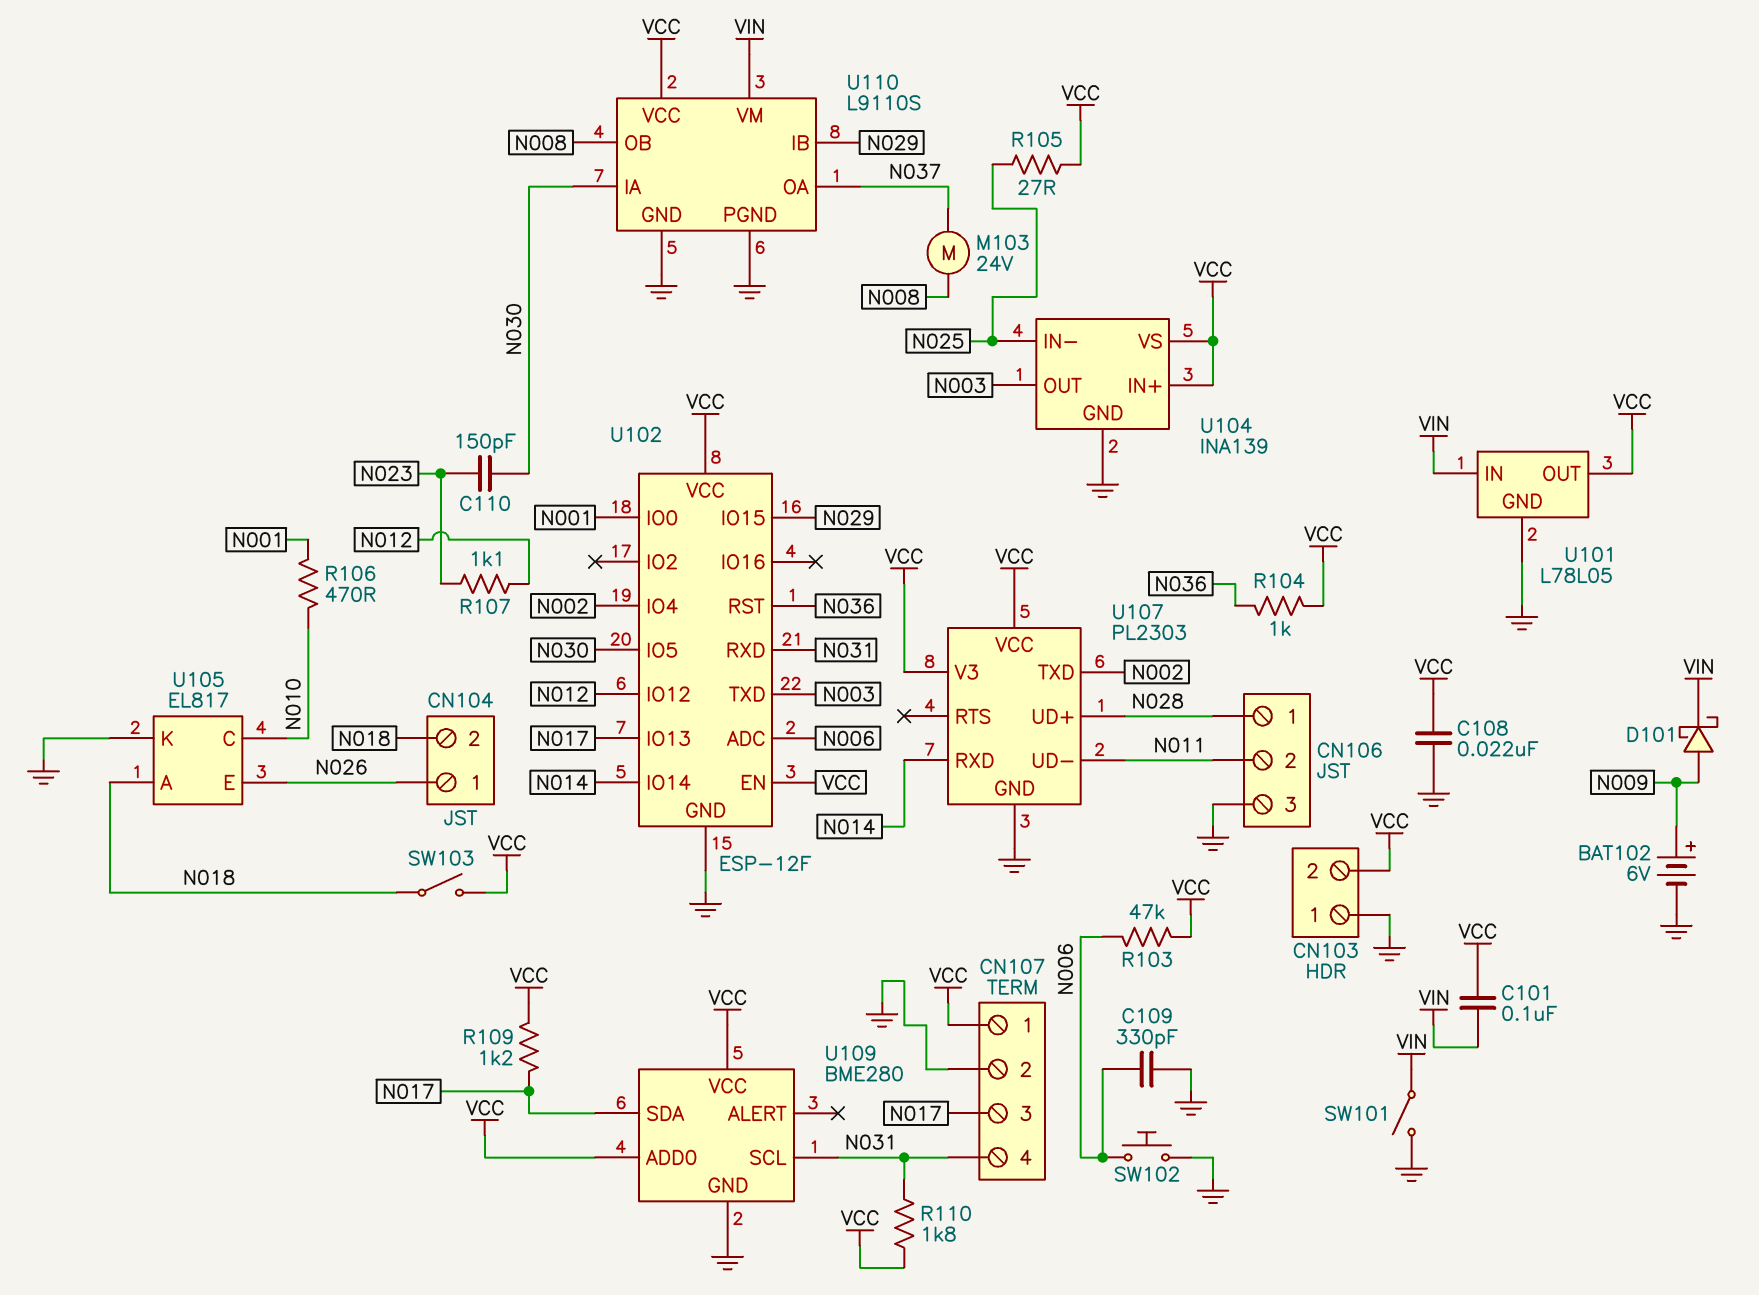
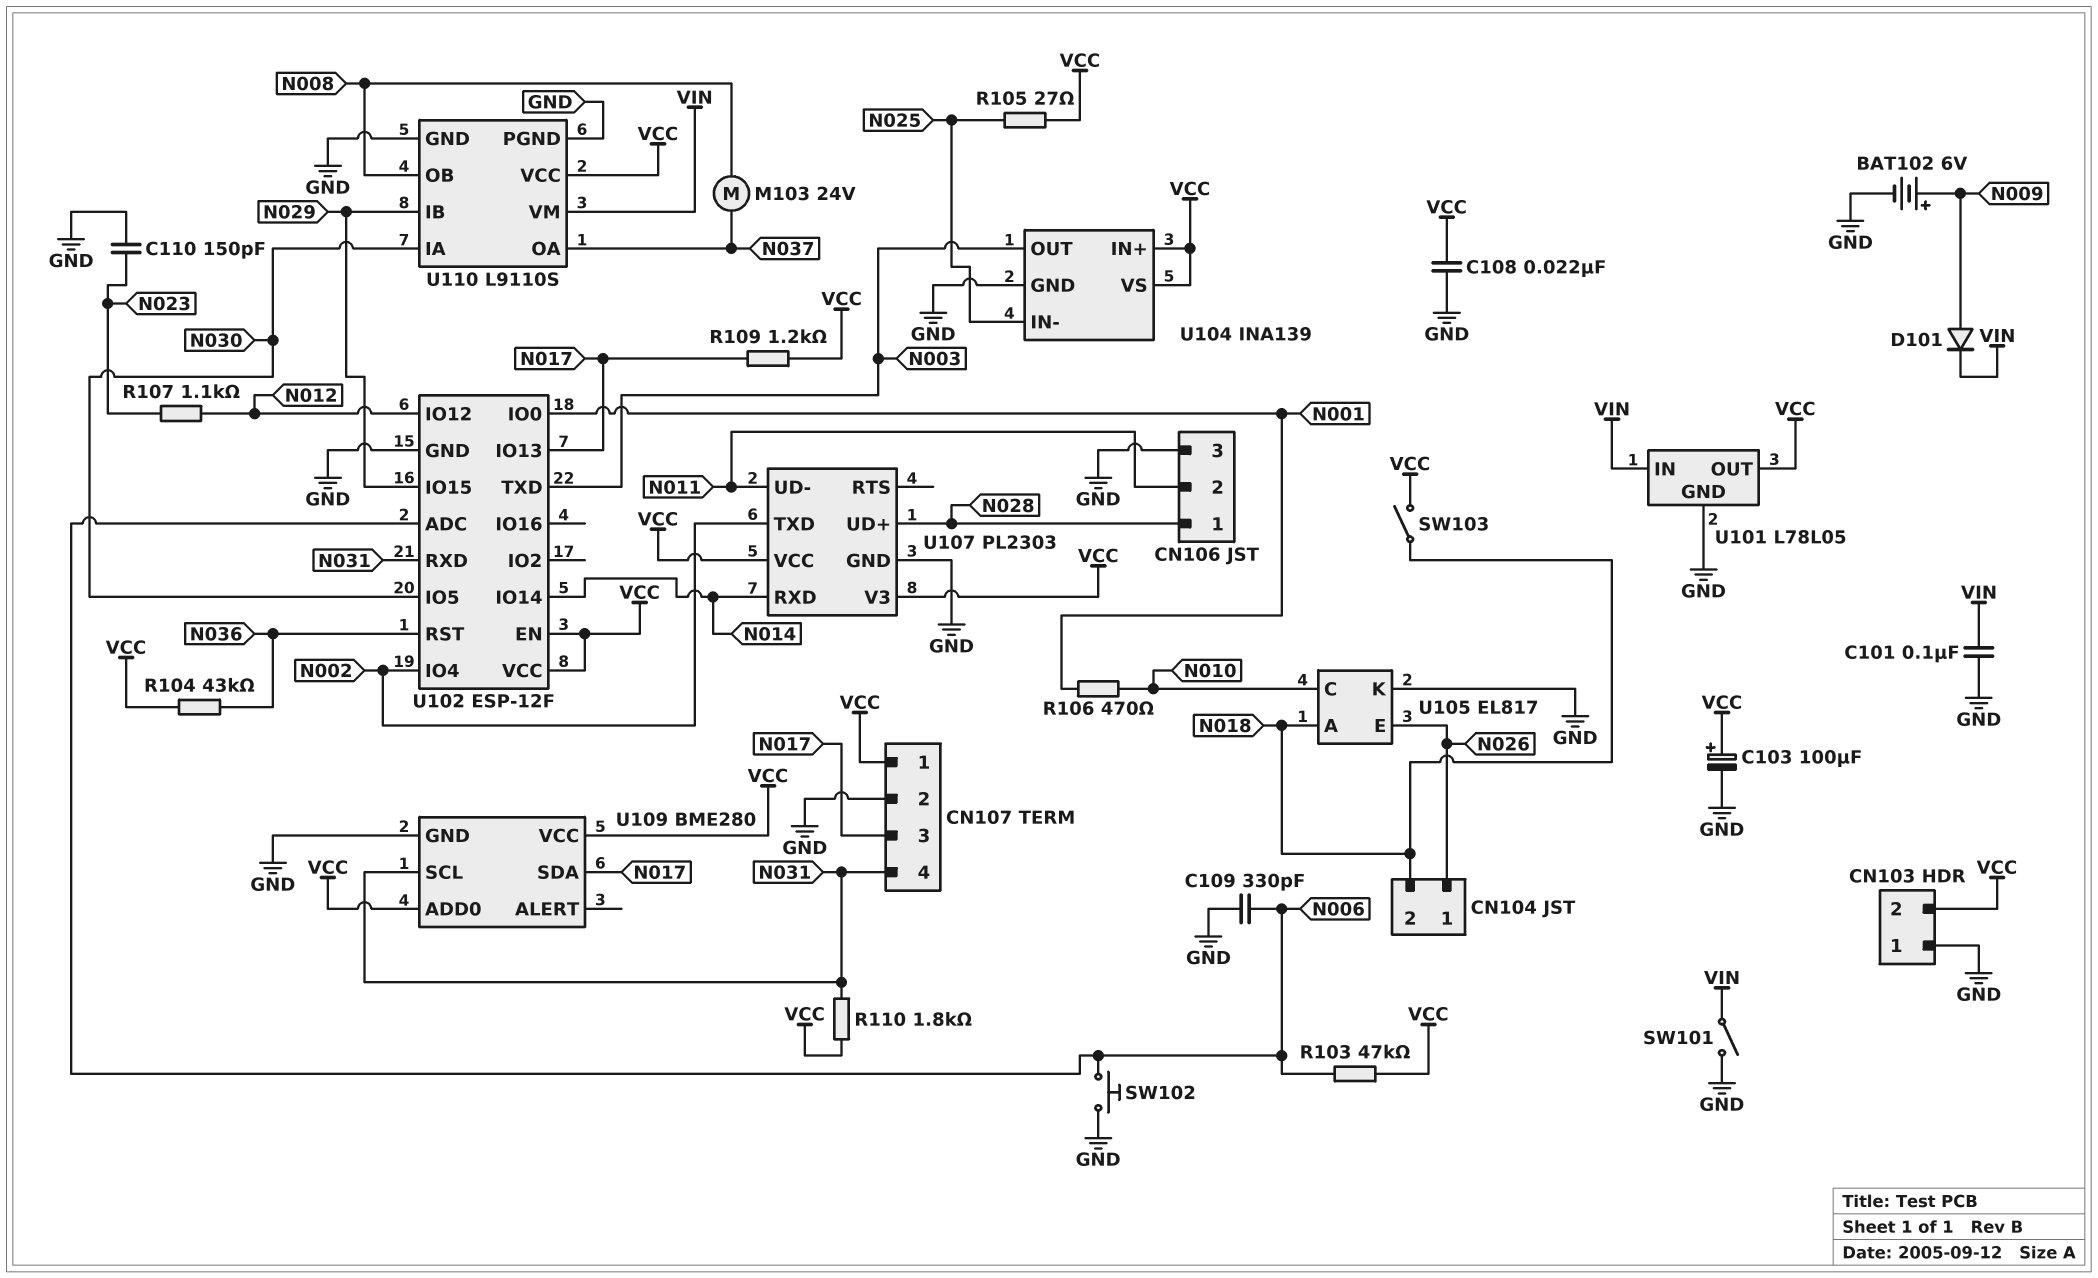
C101: 100nF (VCC, VIN) -> 100nF (GND, VIN)
C103: none -> 100uF (plus VCC, minus GND)
C110: 150pF (N023, N030) -> 150pF (GND, N023)
D101: schottky (A N009, K VIN) -> diode (A N009, K VIN)
R104: 1k (N036, VCC) -> 43k (N036, VCC)

